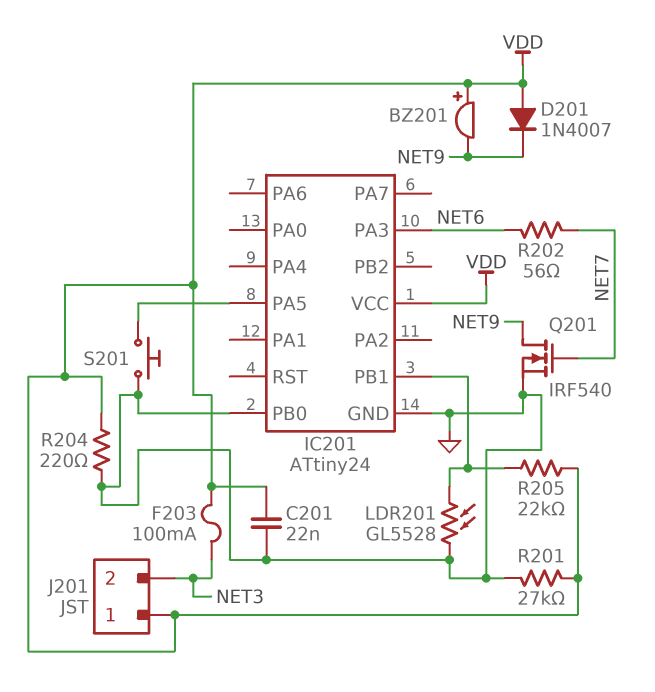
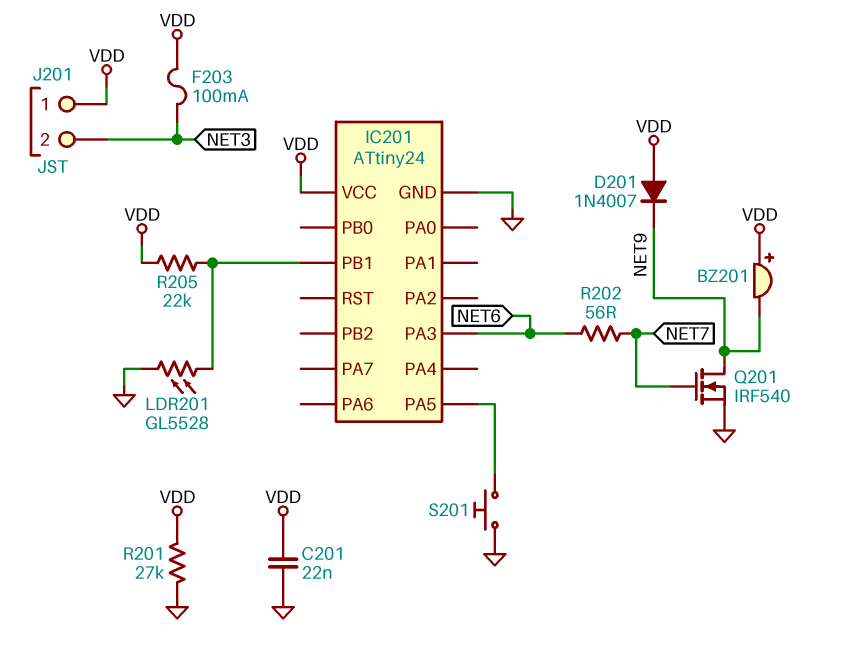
IC201 pin PB0: GND -> none
R204: 220 (GND, VDD) -> none

